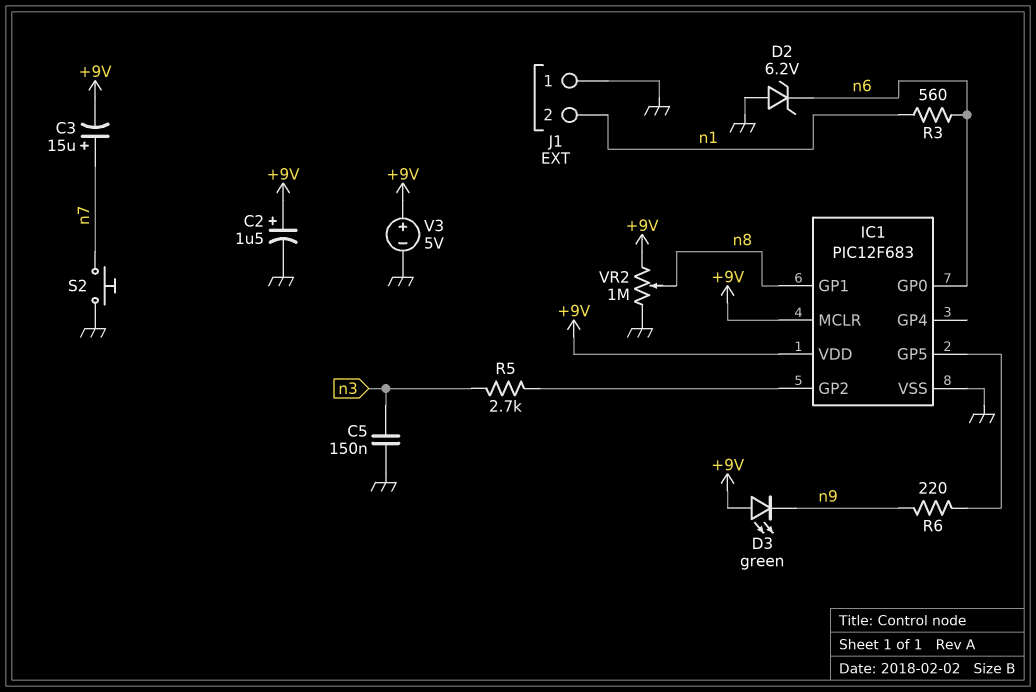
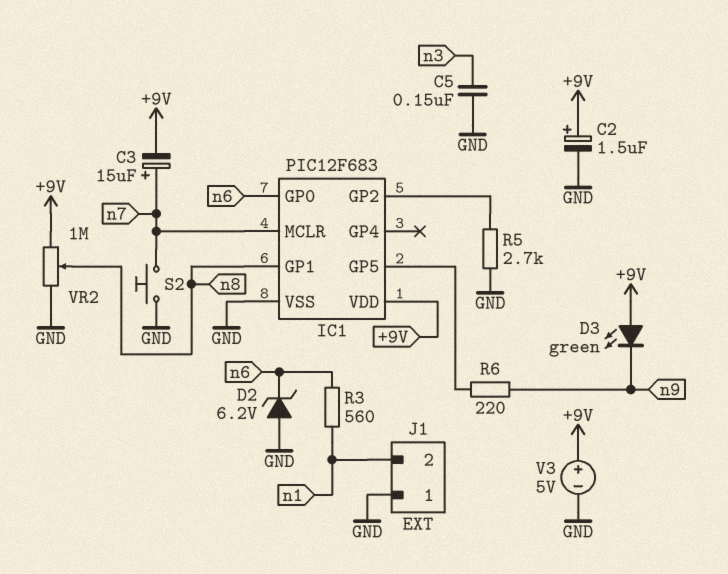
IC1 pin MCLR: +9V -> n7
R5: 2.7k (IC1/GP2, n3) -> 2.7k (GND, IC1/GP2)

